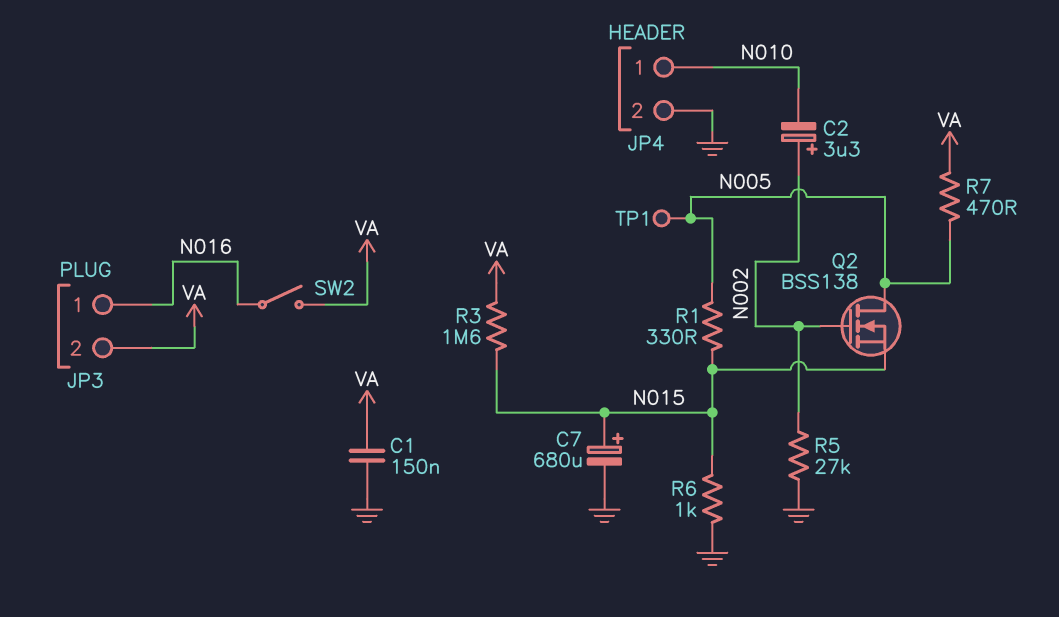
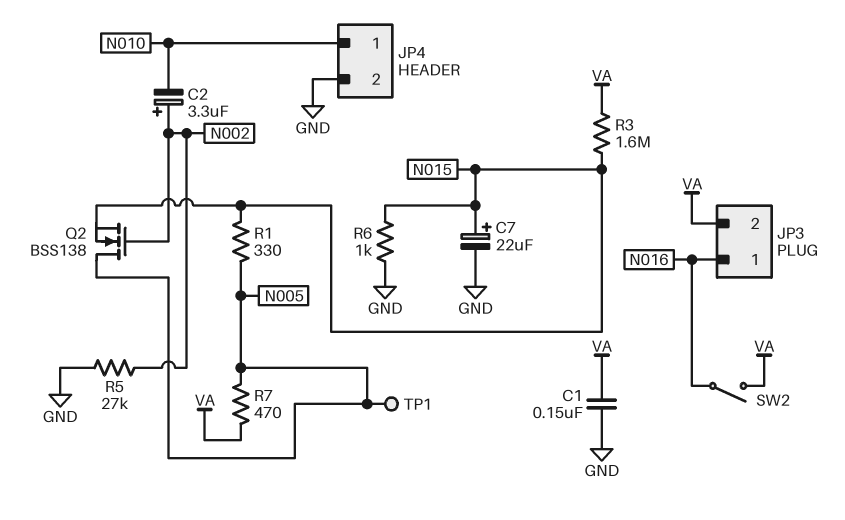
C7: 680uF (plus N015, minus GND) -> 22uF (plus N015, minus GND)

